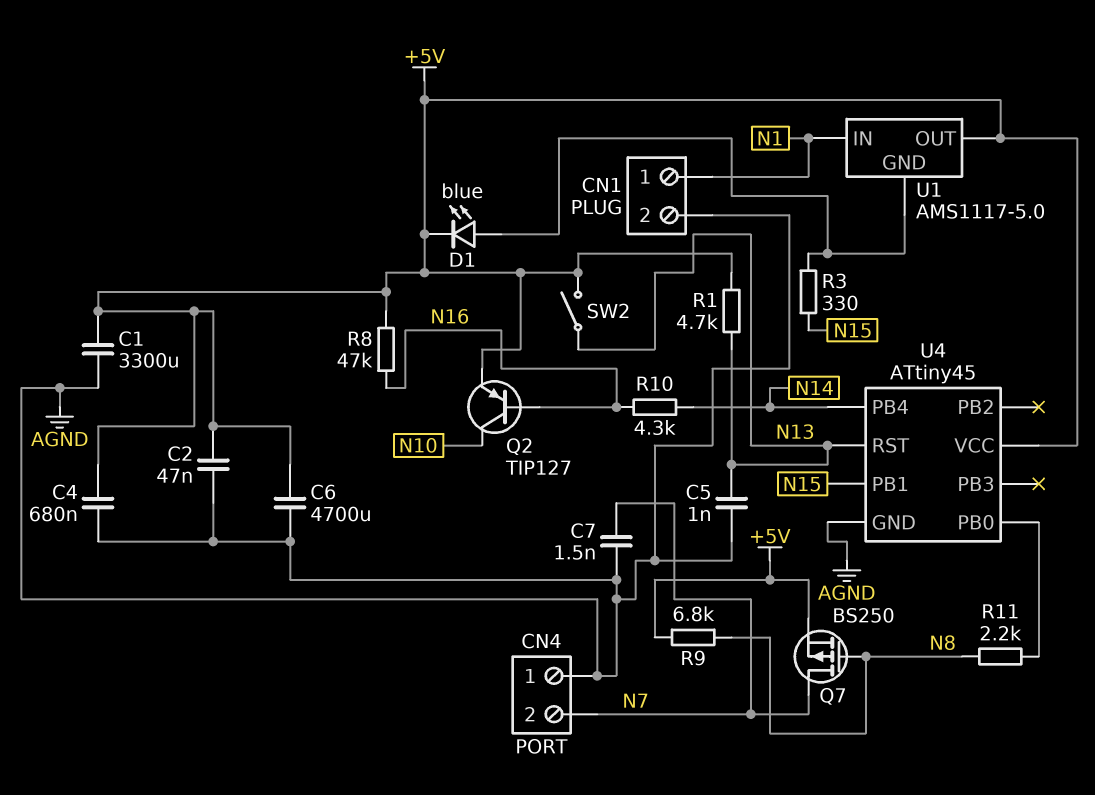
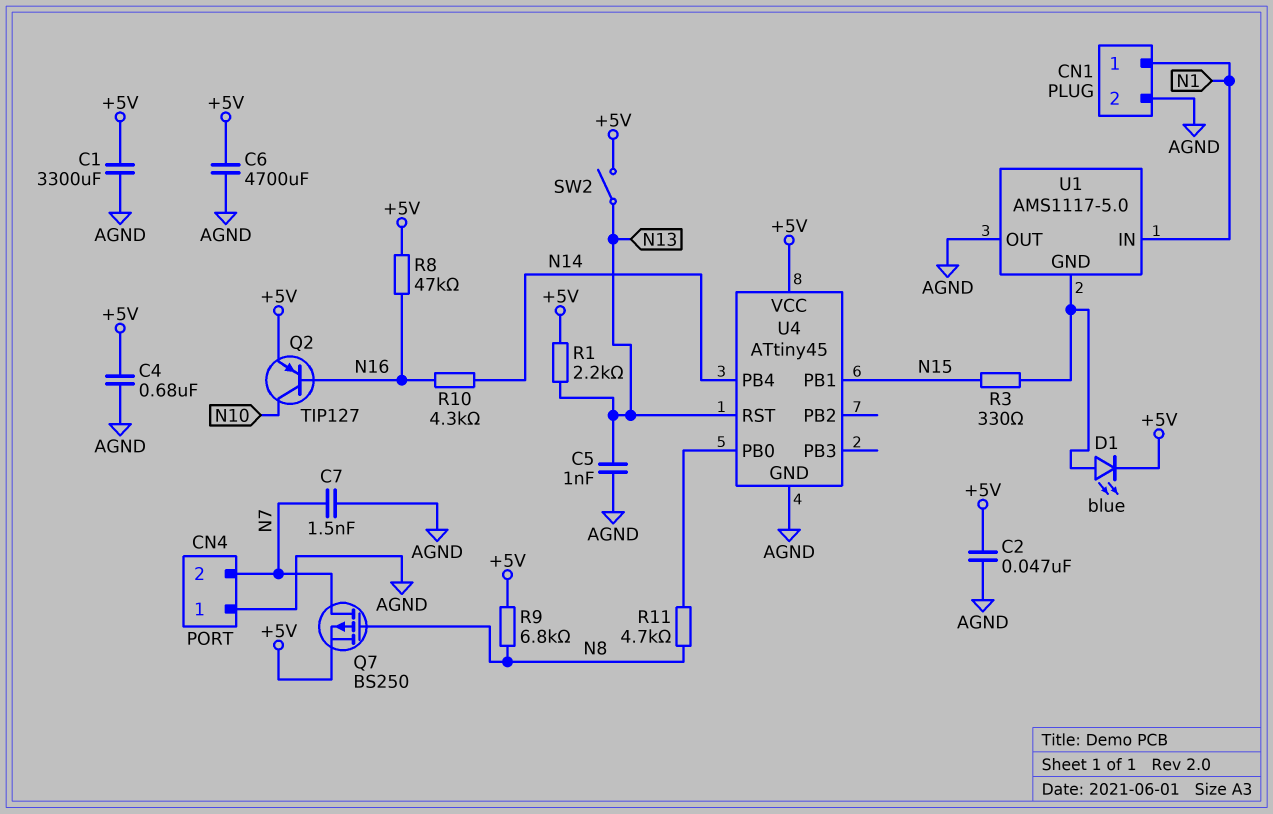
R1: 4.7k (+5V, N13) -> 2.2k (+5V, N13)
R11: 2.2k (N8, U4/PB0) -> 4.7k (N8, U4/PB0)
U1 pin OUT: +5V -> AGND

